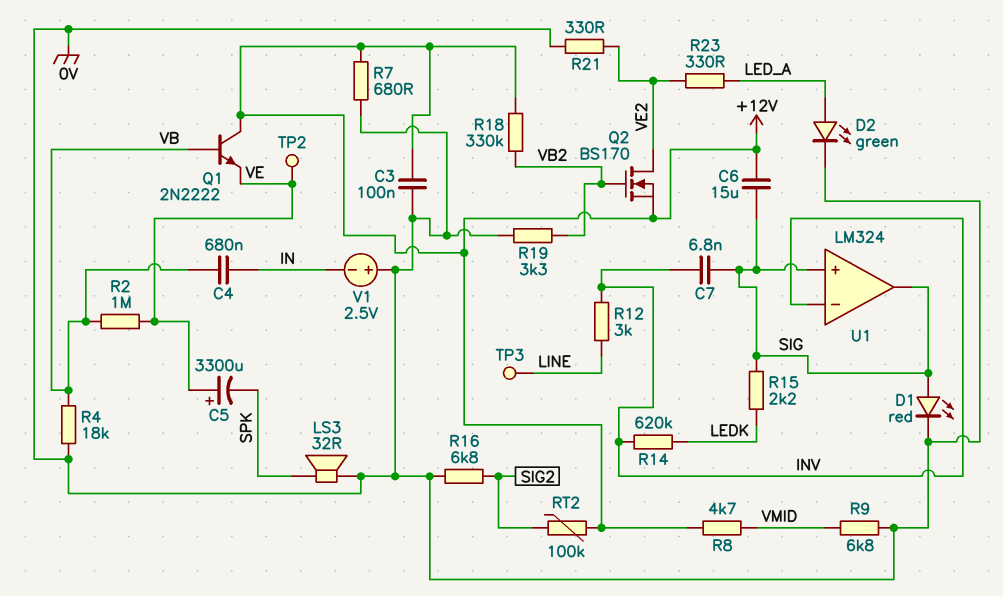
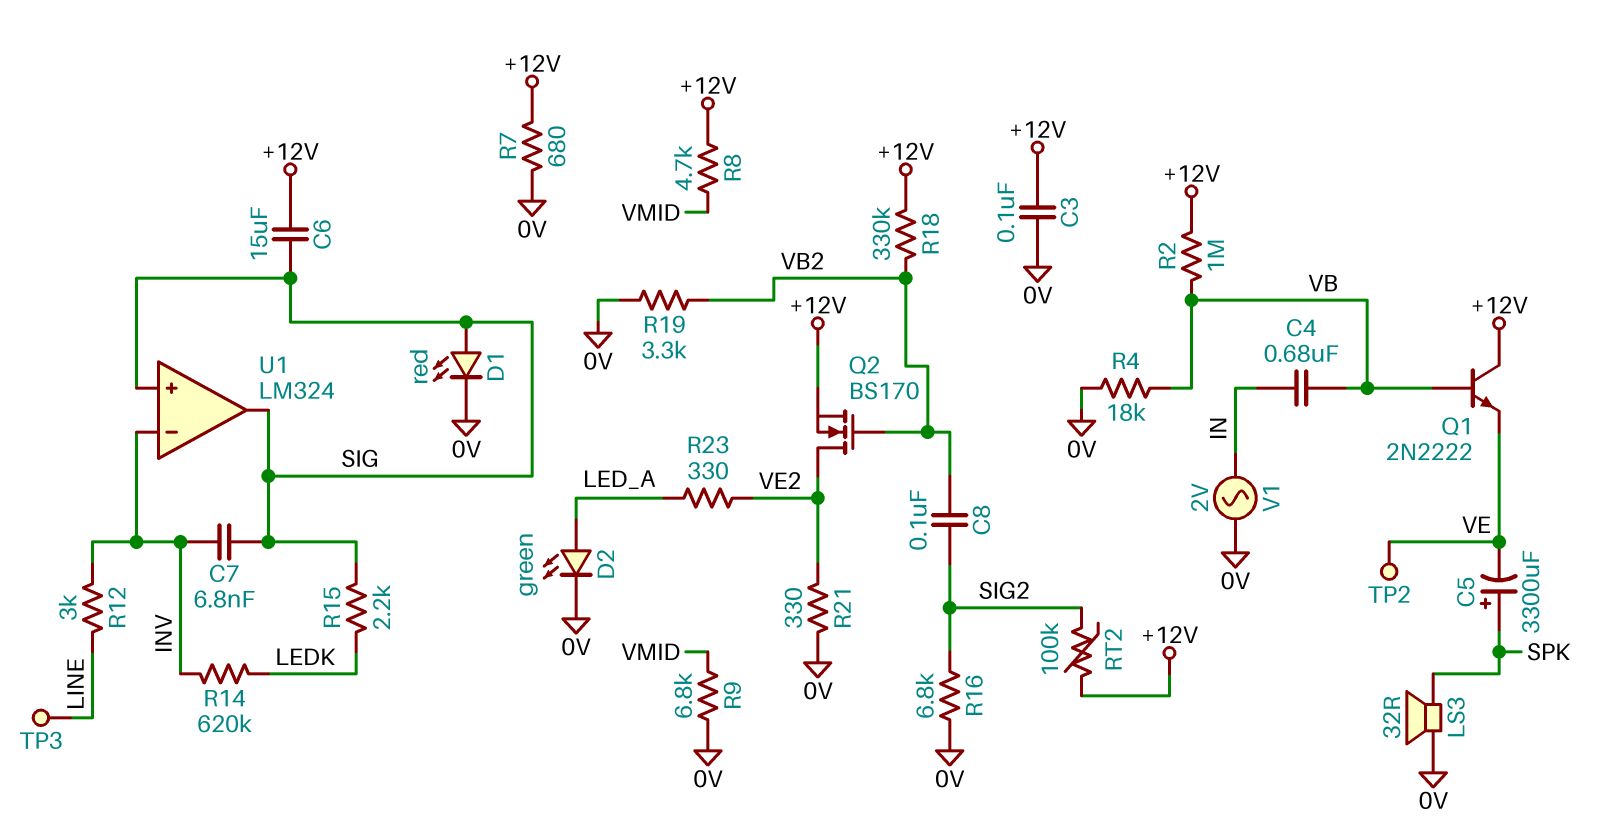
C5: 3300uF (plus VE, minus SPK) -> 3300uF (plus SPK, minus VE)
C8: none -> 100nF (SIG2, VB2)
R2: 1M (VB, VE) -> 1M (+12V, VB)
V1: 2.5V (plus 0V, minus IN) -> AC 2V (0V, IN)

